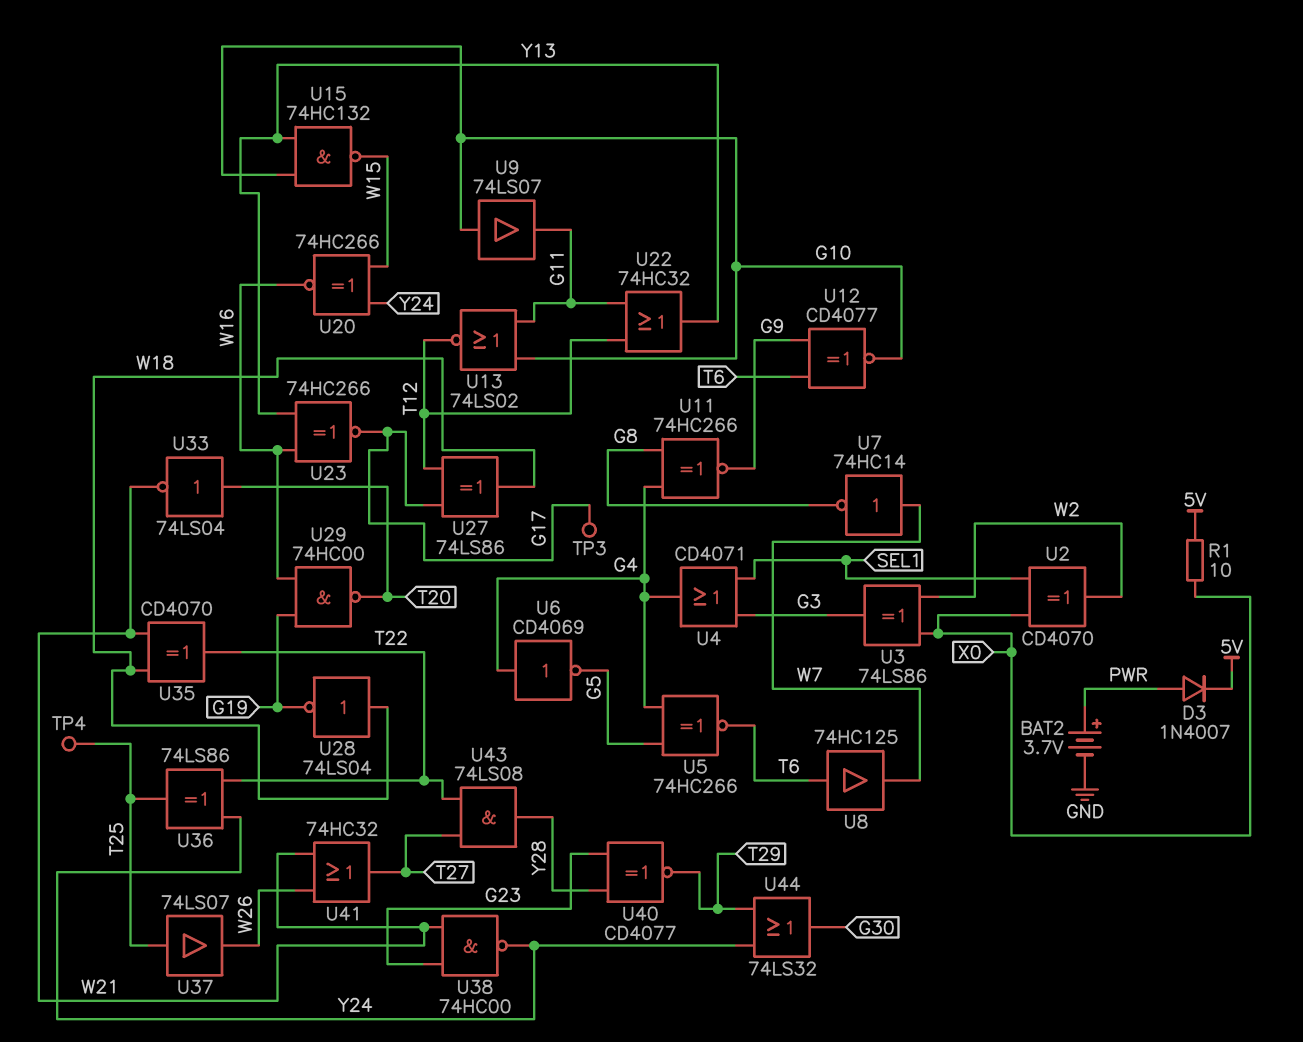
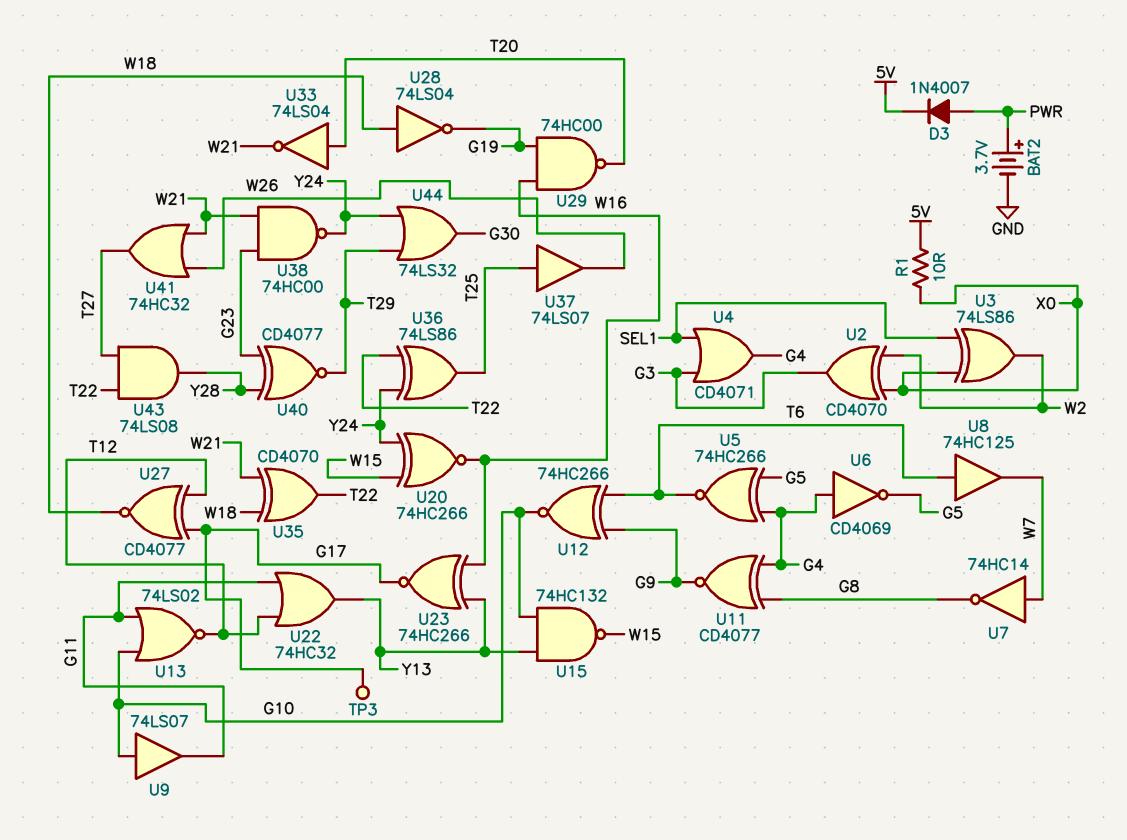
TP4: test point (T25) -> none
U2: XOR CD4070 (in SEL1, in X0, out W2) -> XOR CD4070 (in W2, in X0, out G3)
U3: XOR 74LS86 (in W2, in X0, out G3) -> XOR 74LS86 (in SEL1, in X0, out W2)
U11: XNOR 74HC266 (in G4, in G8, out G9) -> XNOR CD4077 (in G4, in G8, out G9)
U12: XNOR CD4077 (in G9, in T6, out G10) -> XNOR 74HC266 (in G9, in T6, out G10)
U27: XOR 74LS86 (in G17, in T12, out W18) -> XNOR CD4077 (in G17, in T12, out W18)

